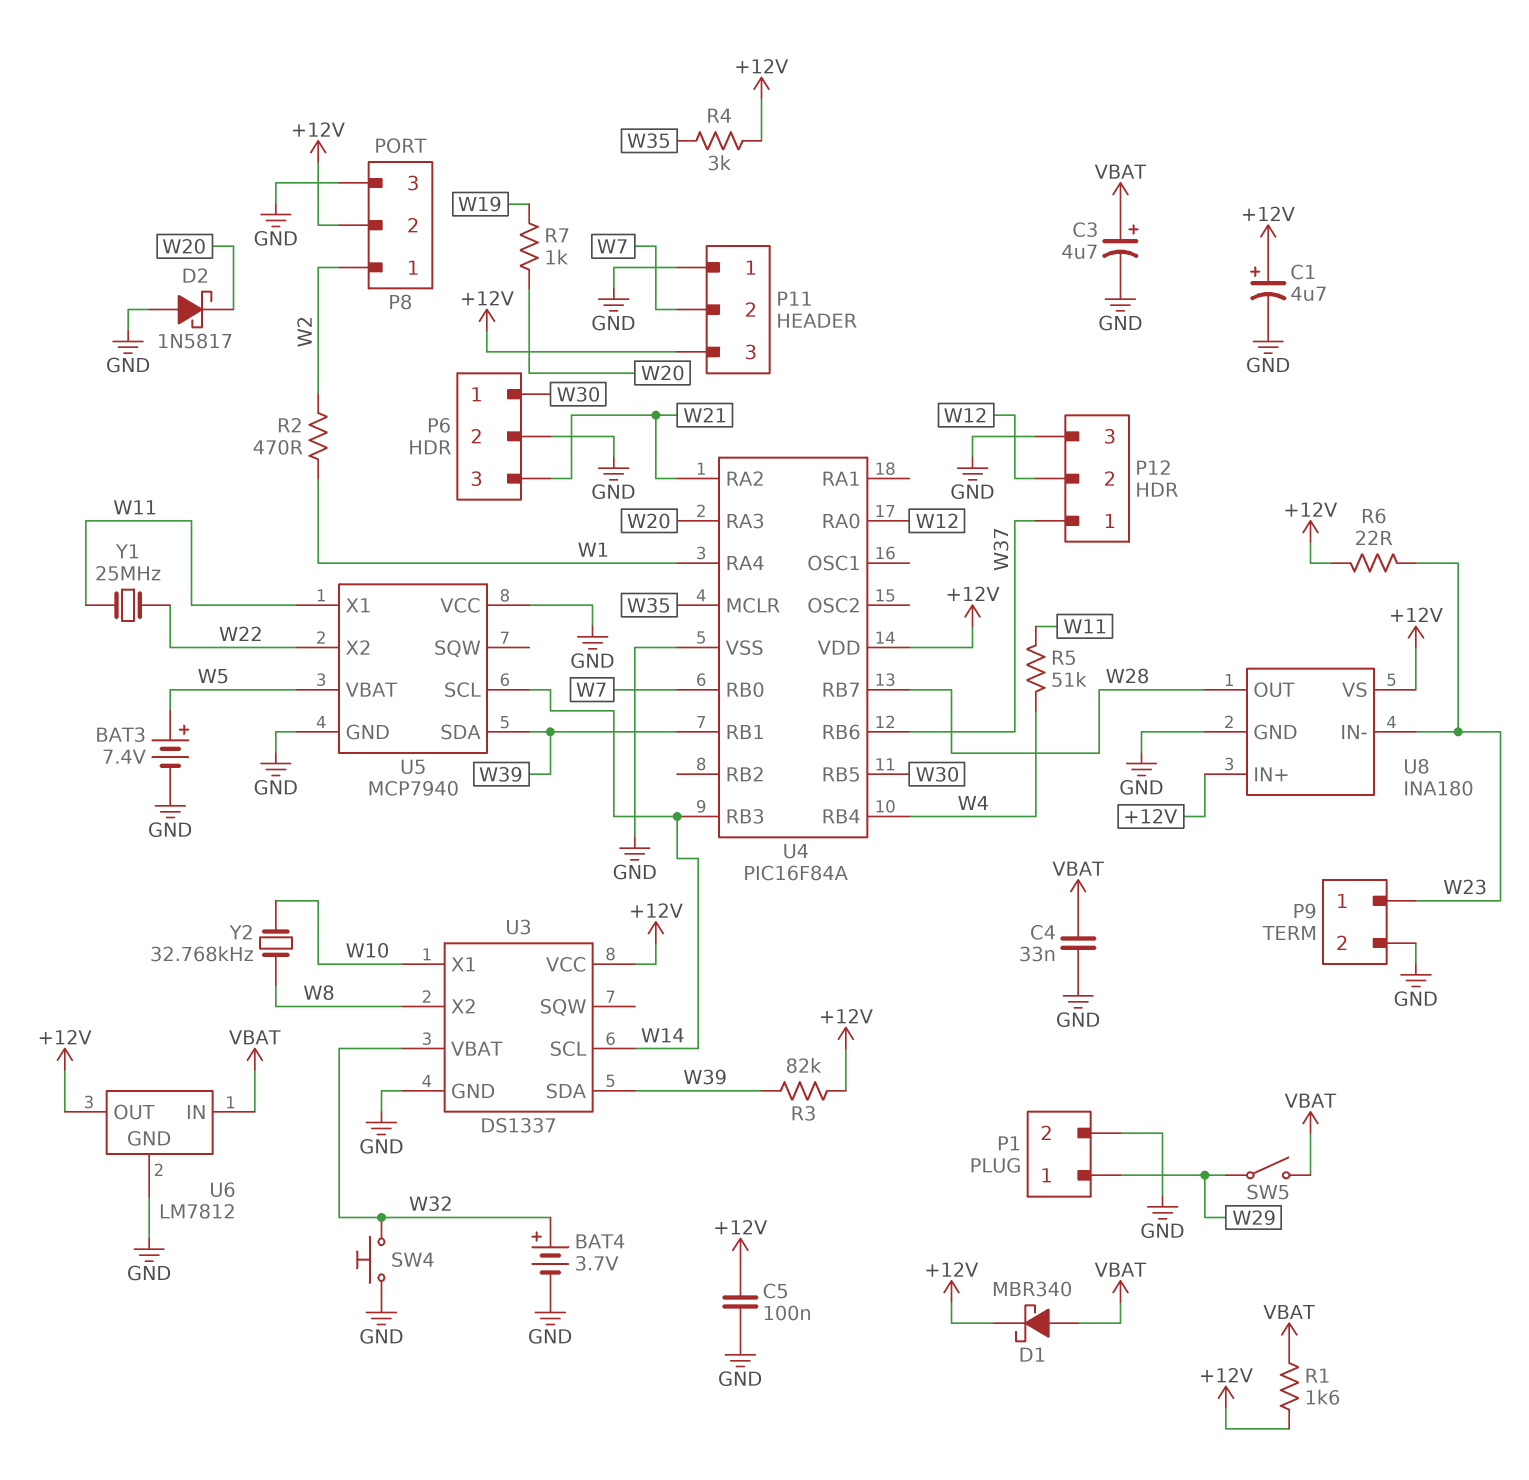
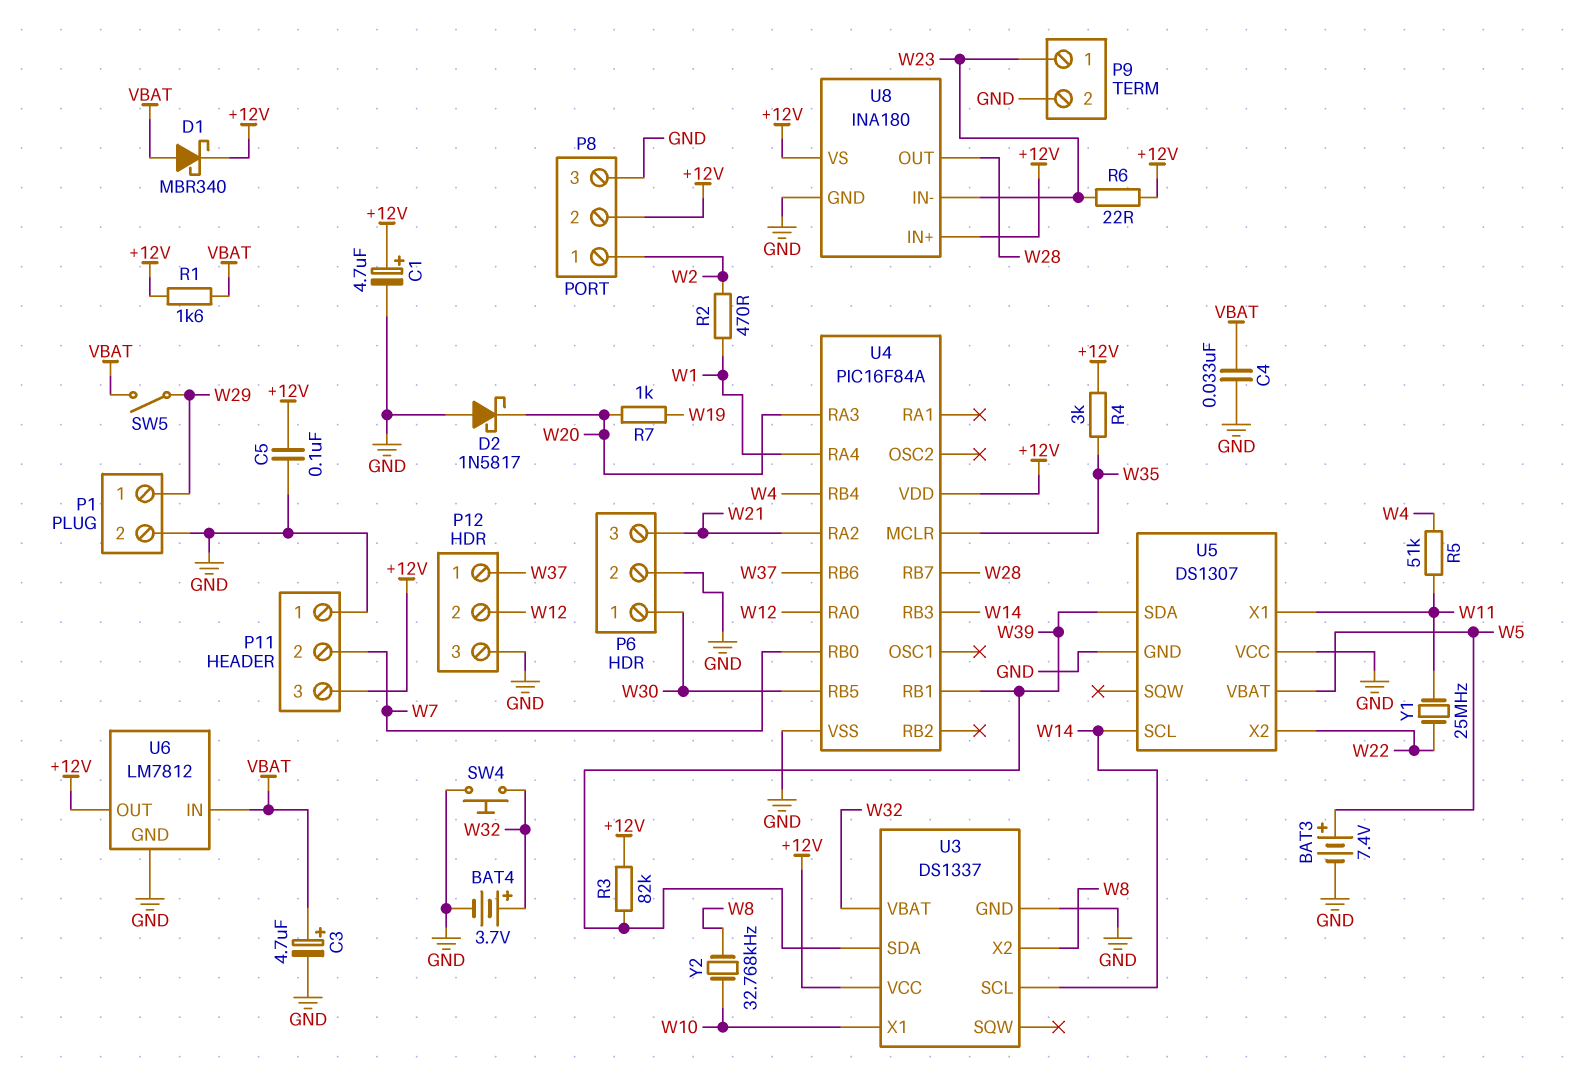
U5: MCP7940 -> DS1307

